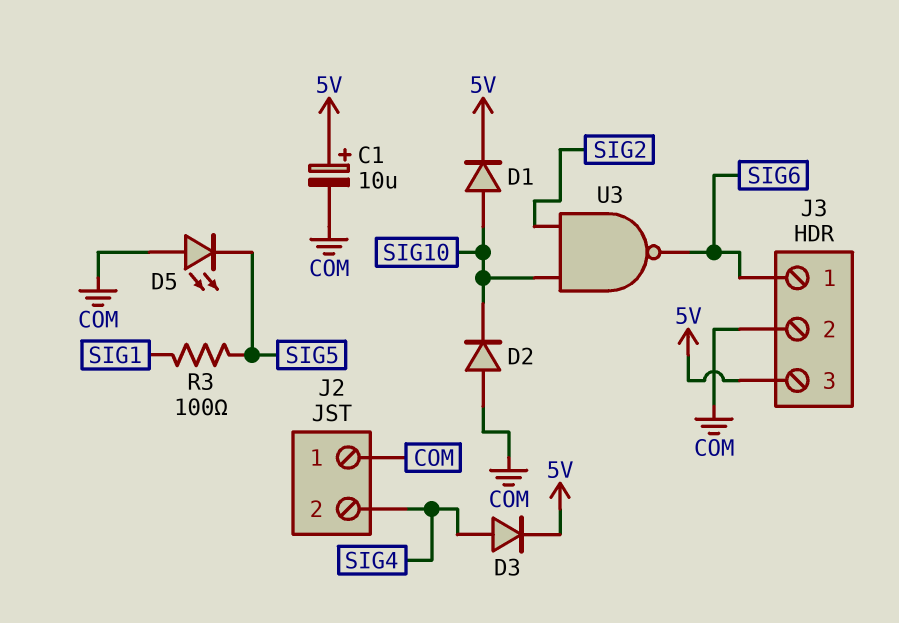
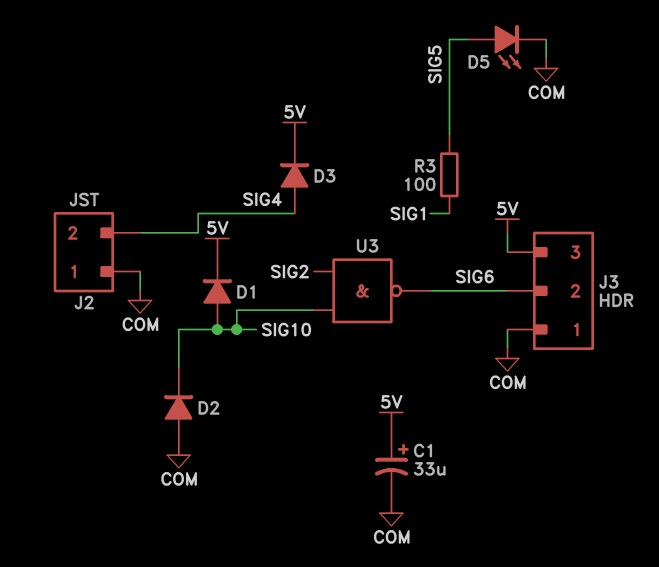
C1: 10uF (plus 5V, minus COM) -> 33uF (plus 5V, minus COM)
D5: LED (A COM, K SIG5) -> LED (A SIG5, K COM)
J3 pin 1: SIG6 -> COM
J3 pin 2: COM -> SIG6

